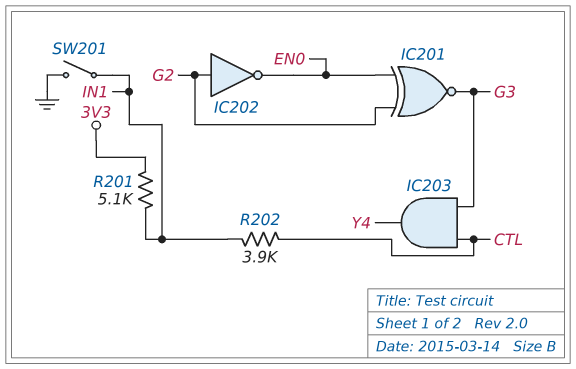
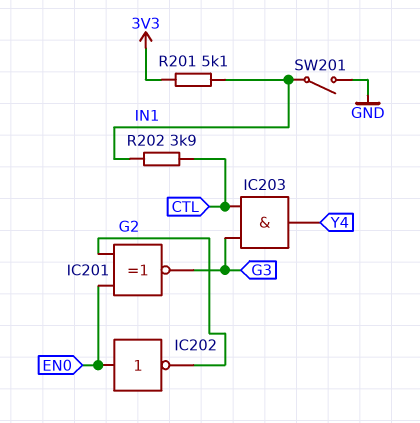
IC202: NOT (in G2, out EN0) -> NOT (in EN0, out G2)

